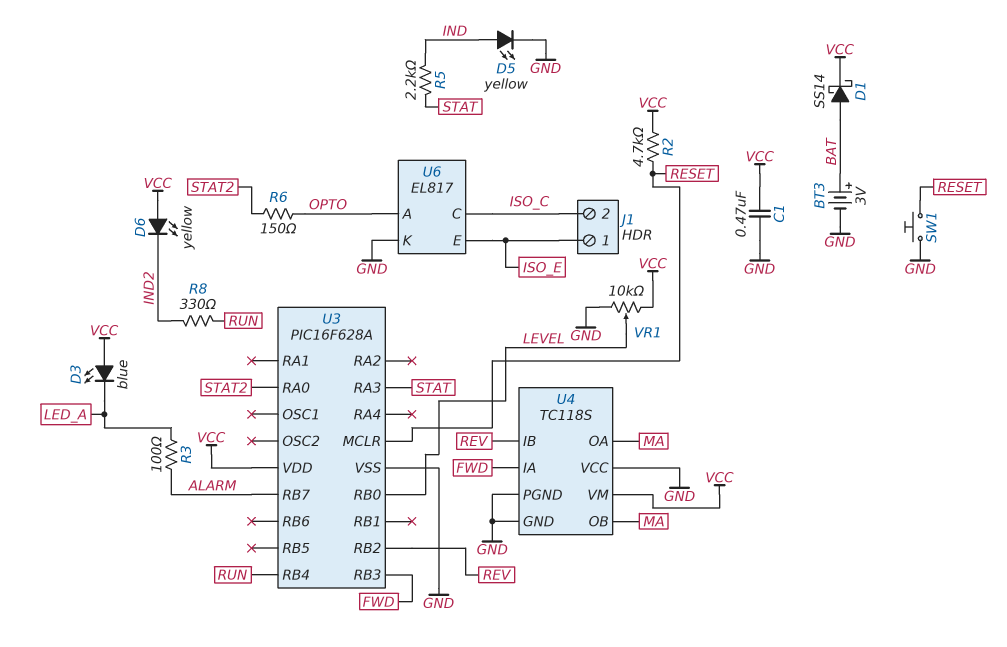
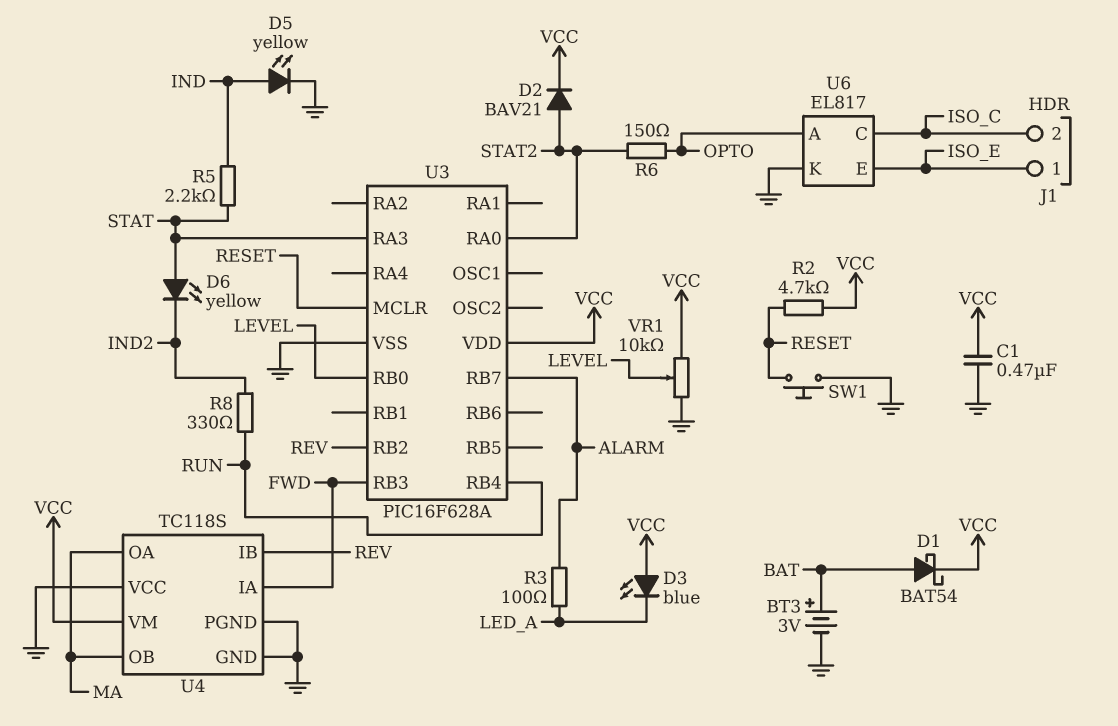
D1: schottky SS14 (A BAT, K VCC) -> schottky BAT54 (A BAT, K VCC)
D2: none -> diode BAV21 (A STAT2, K VCC)
D6: LED yellow (A VCC, K IND2) -> LED yellow (A STAT, K IND2)

